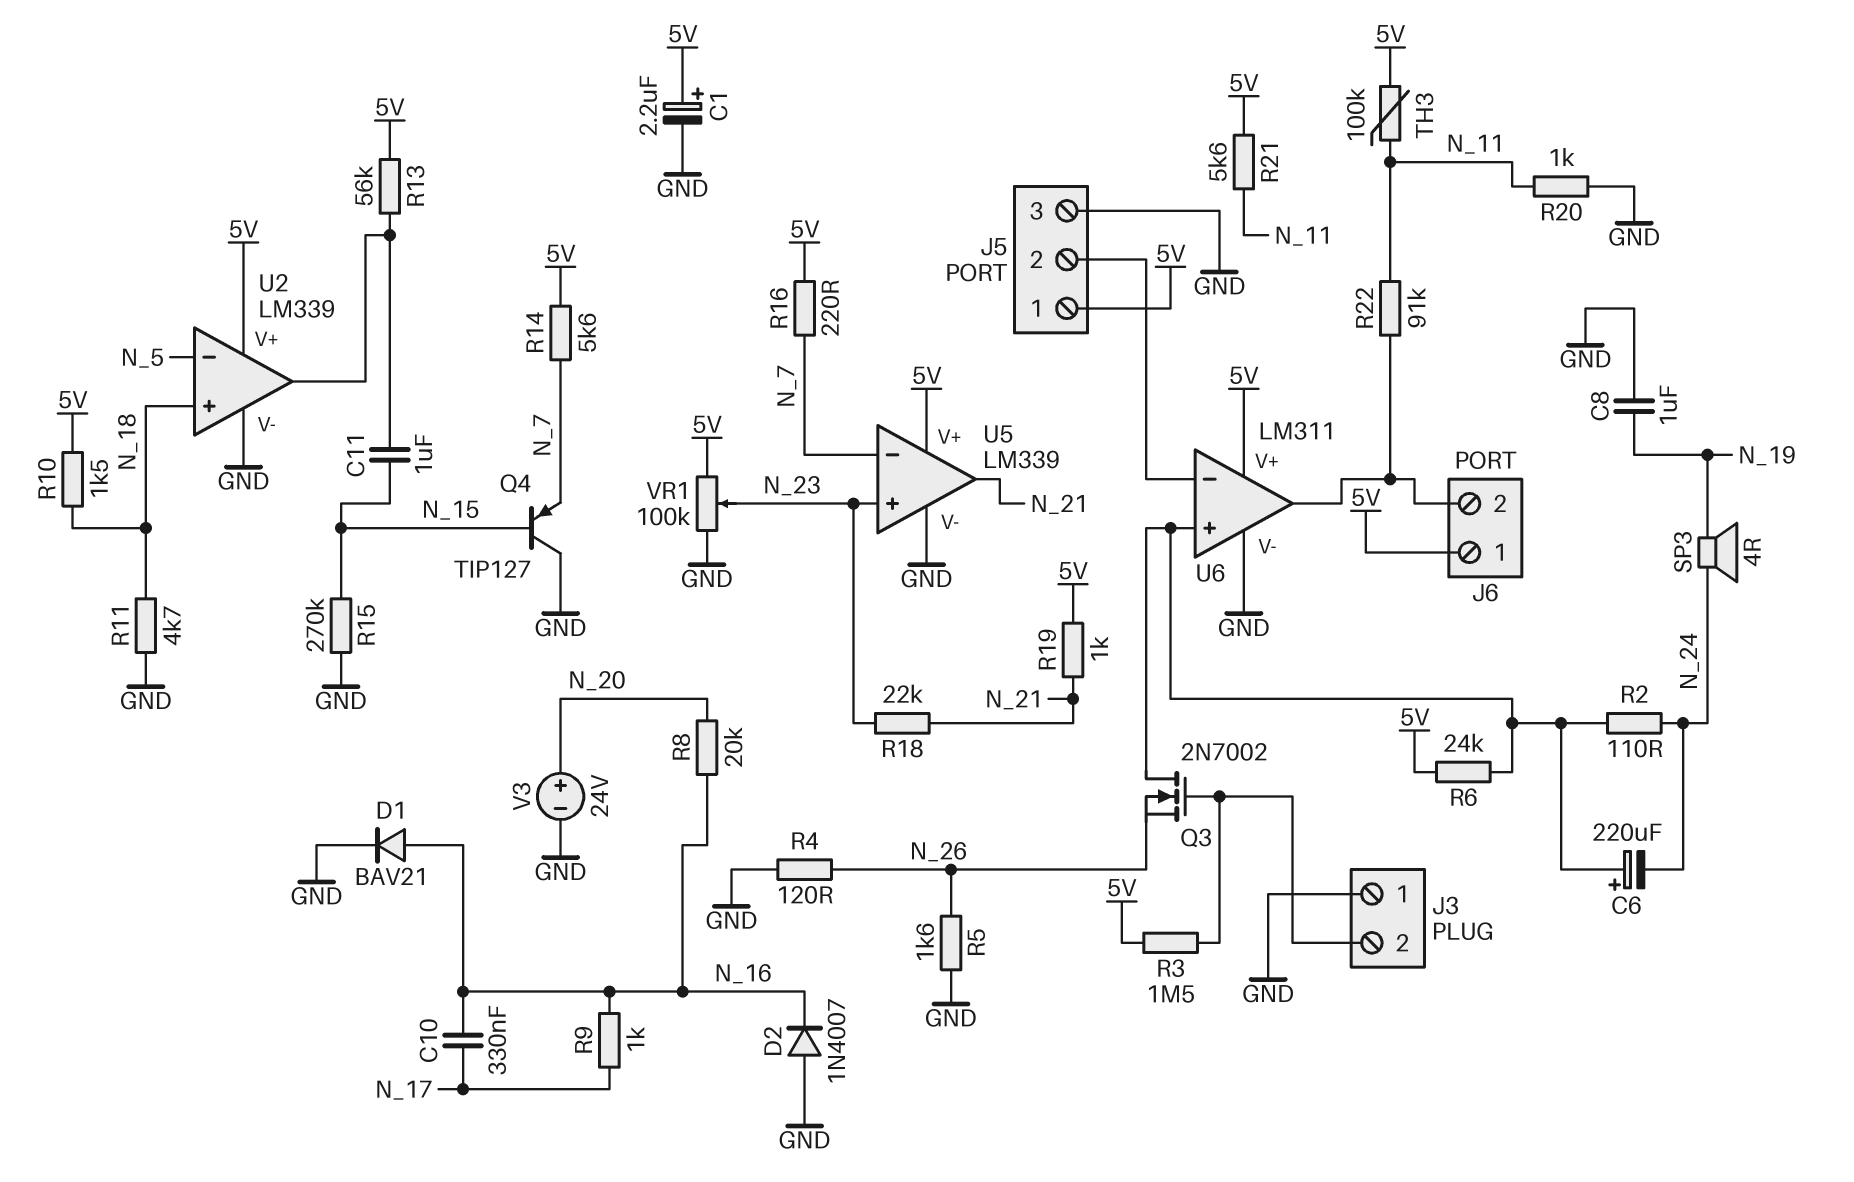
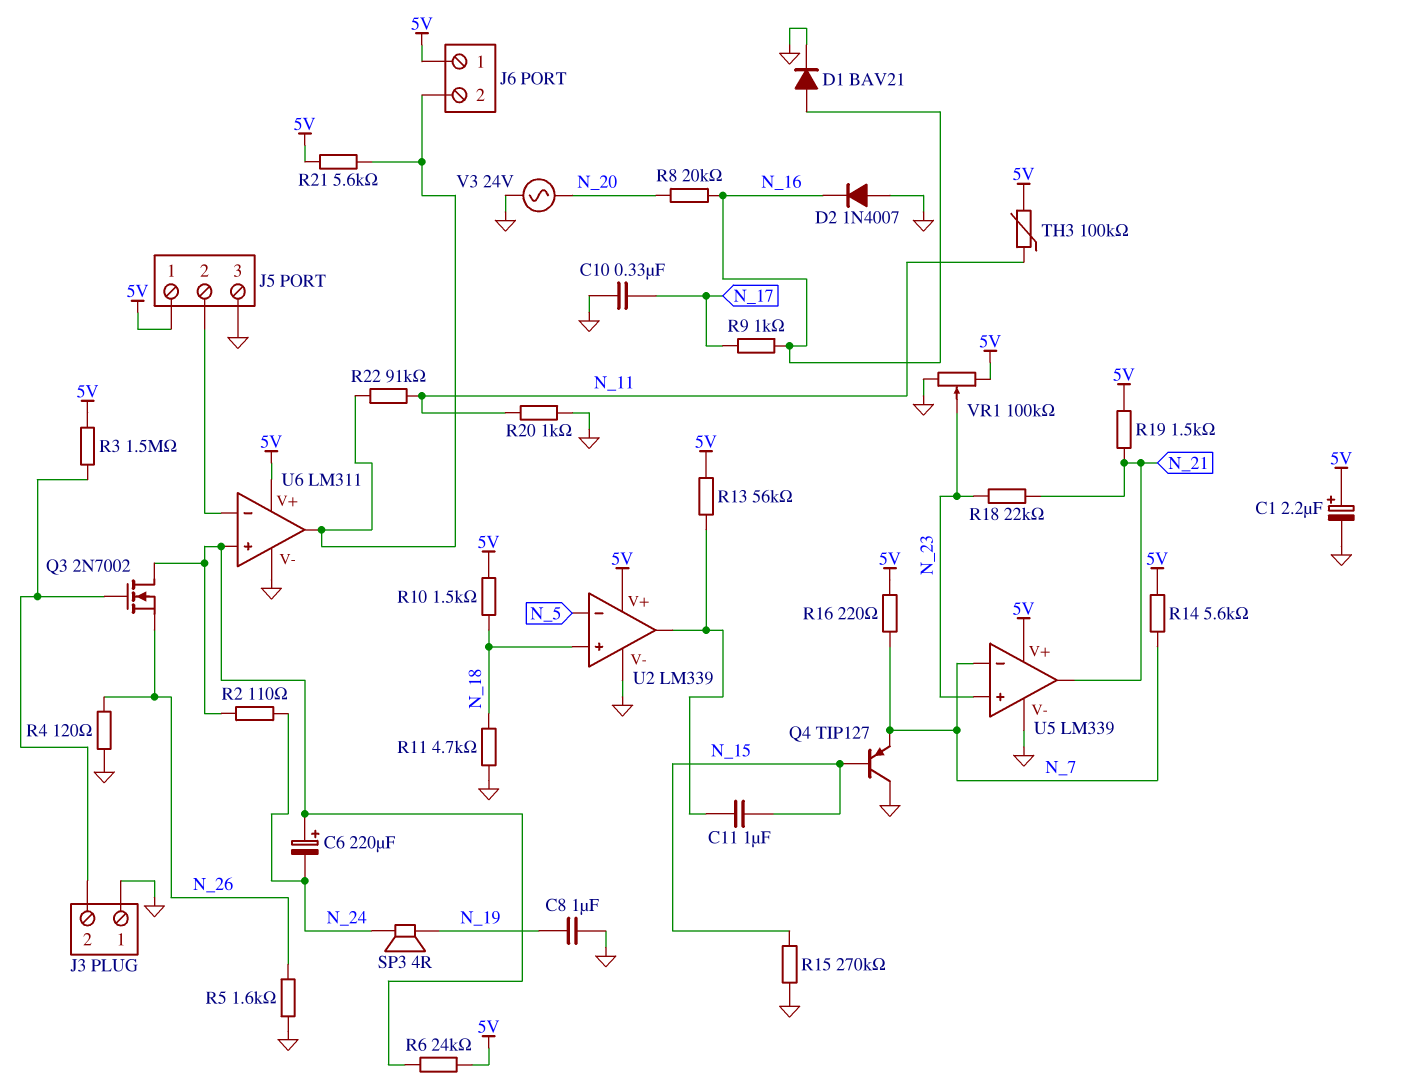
C10: 330nF (N_16, N_17) -> 330nF (GND, N_17)
R19: 1k (5V, N_21) -> 1.5k (5V, N_21)
R21: 5.6k (5V, N_11) -> 5.6k (5V, J6/2)
V3: 24V (plus N_20, minus GND) -> AC 24V (GND, N_20)

